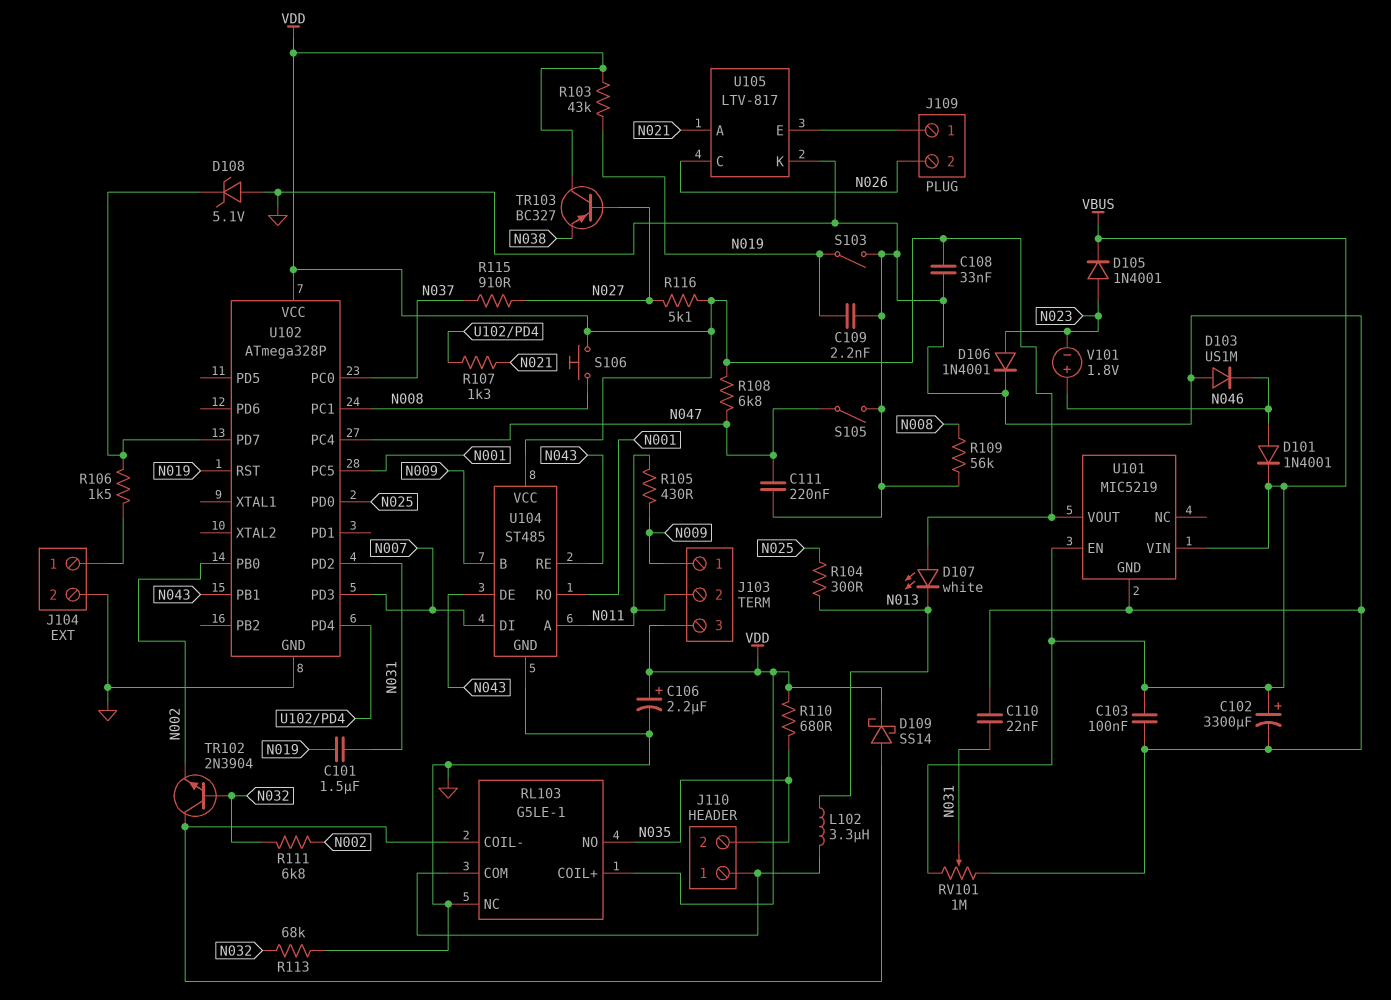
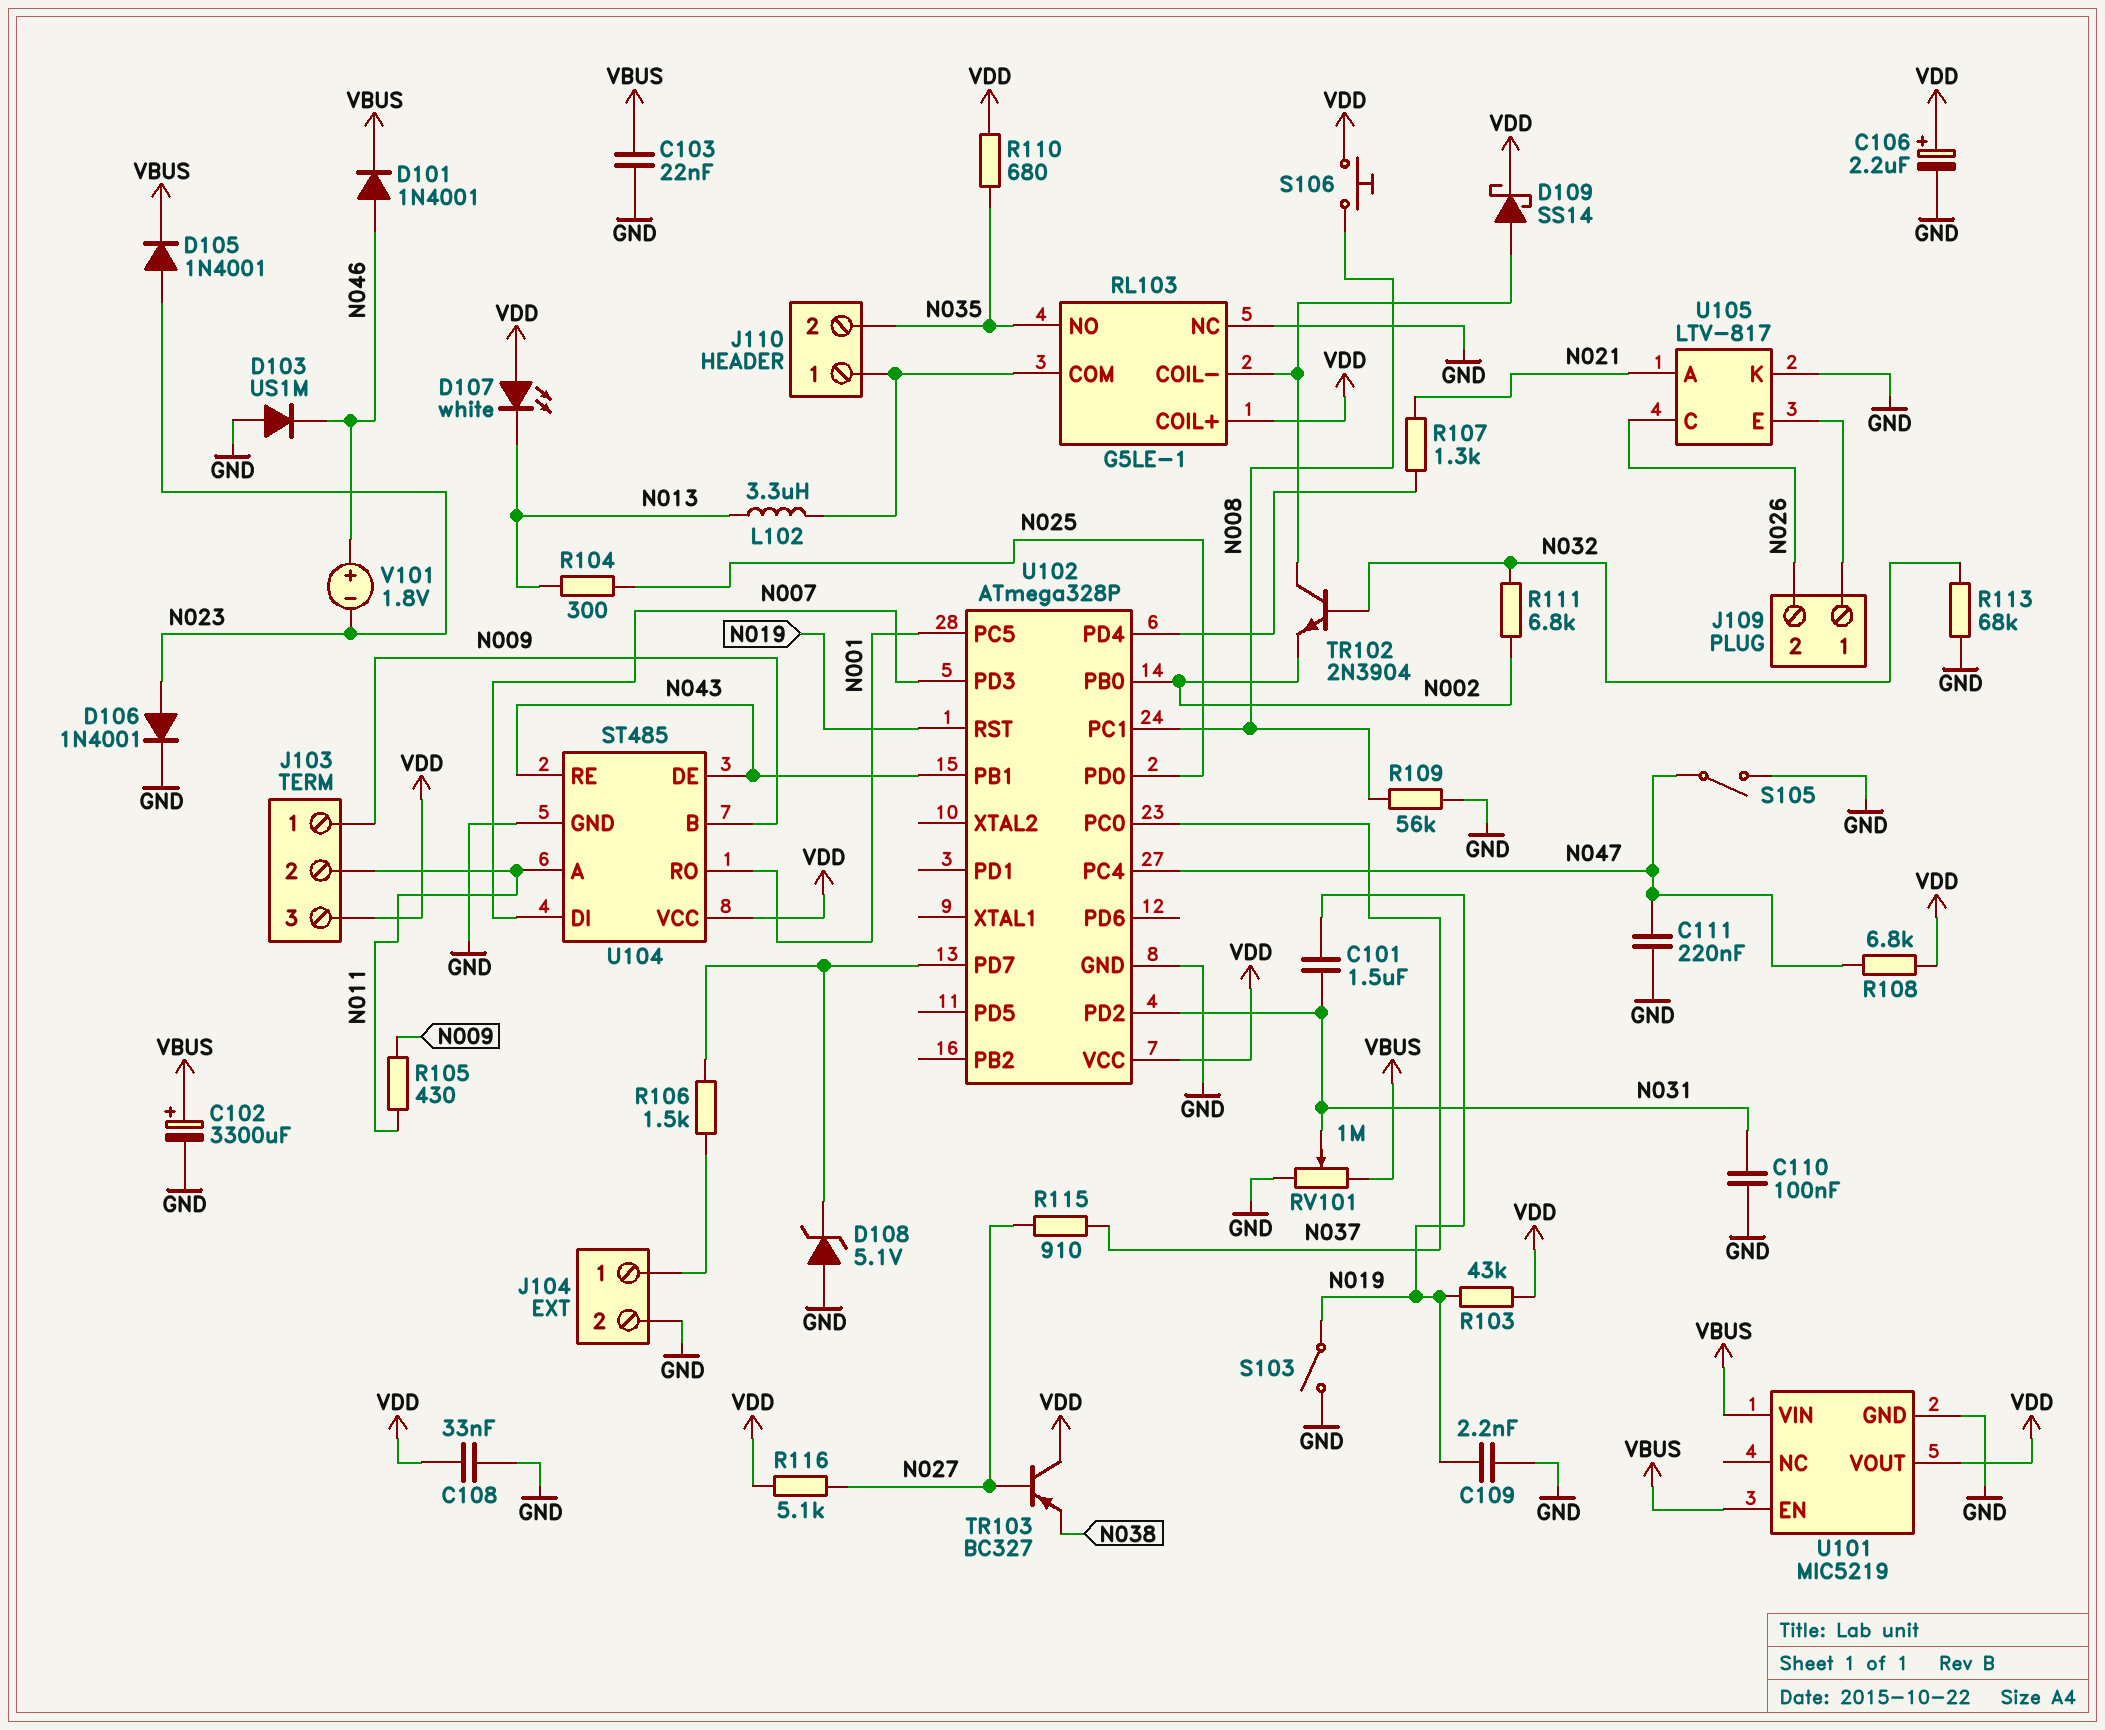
C103: 100nF (GND, VBUS) -> 22nF (GND, VBUS)
C110: 22nF (GND, N031) -> 100nF (GND, N031)

